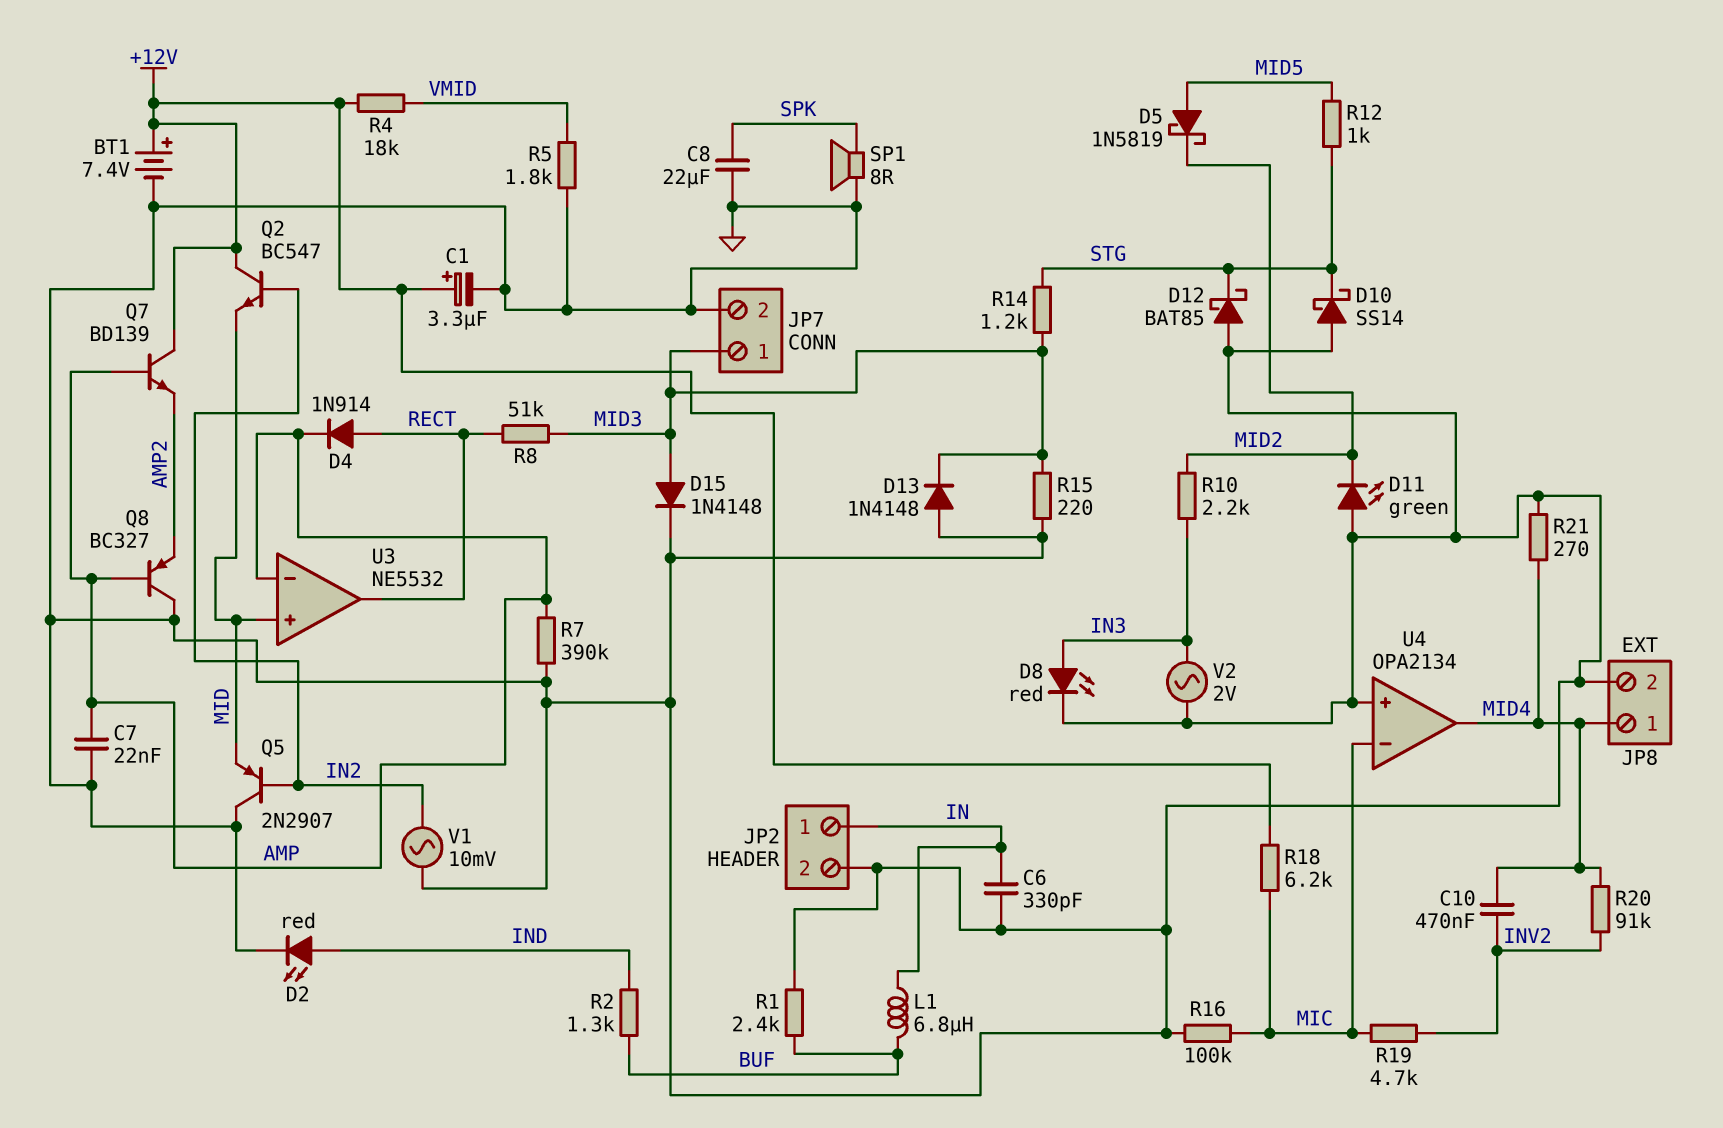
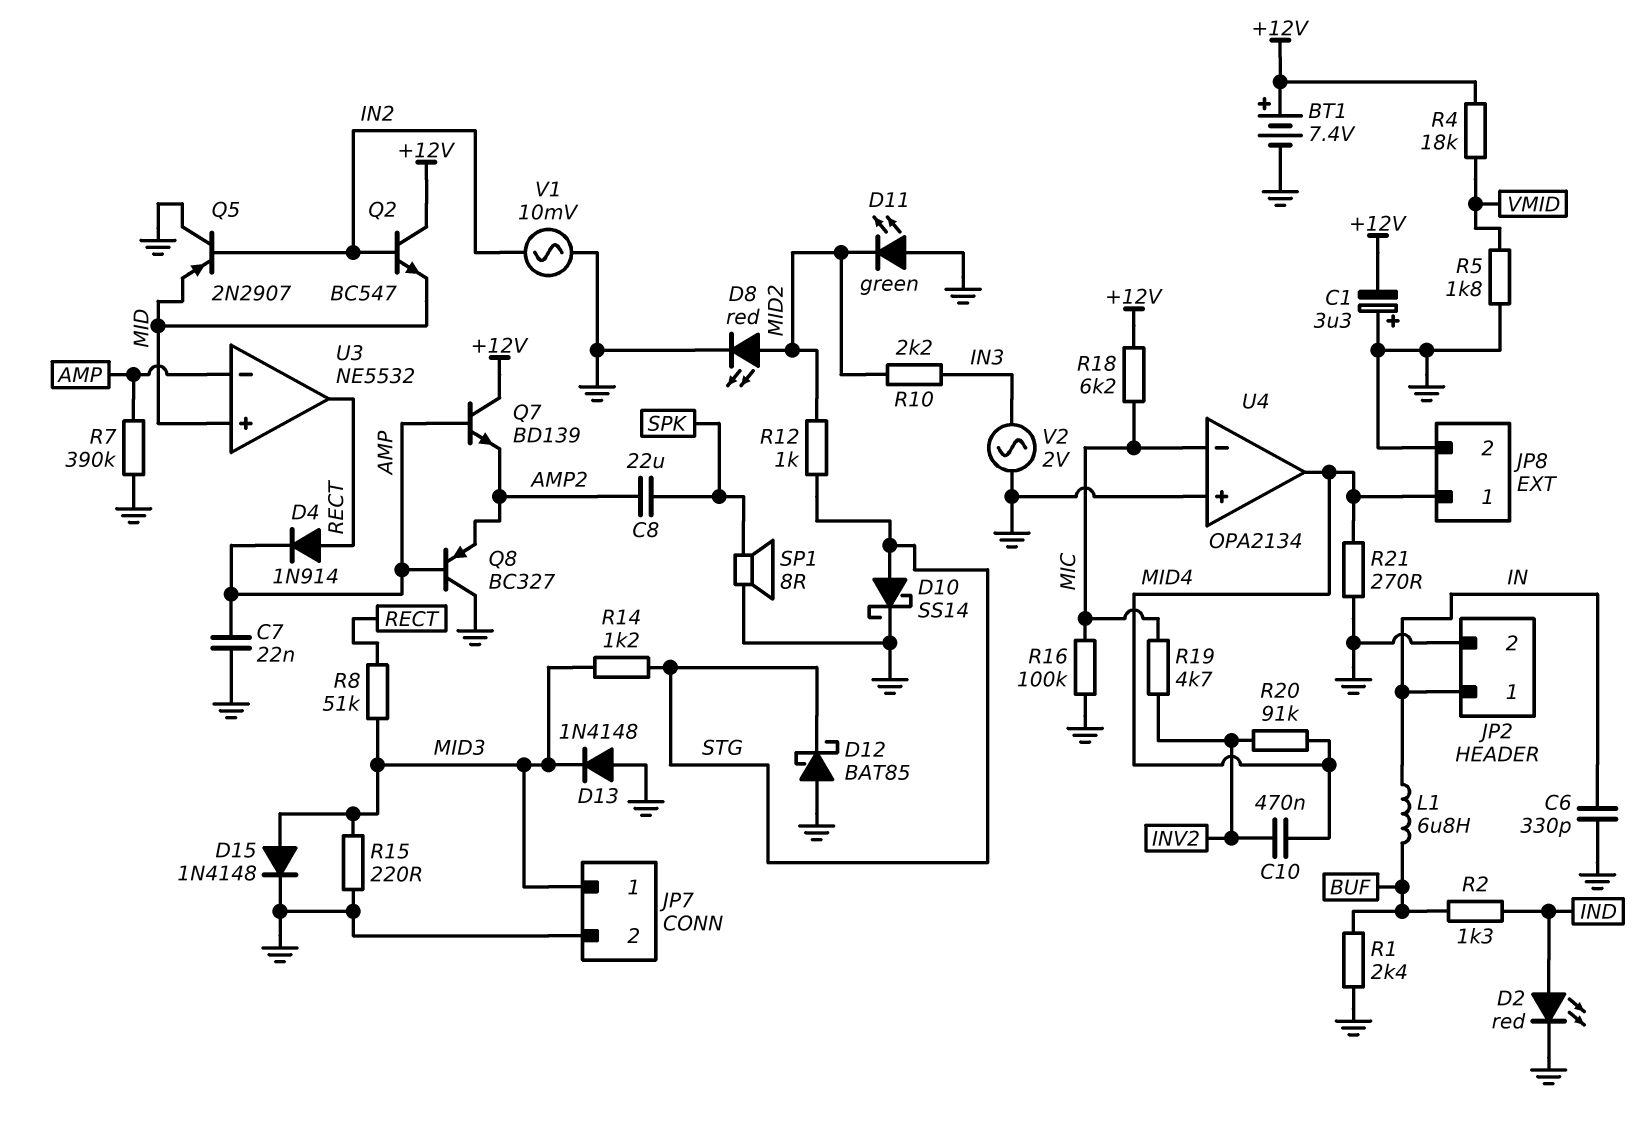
C1: 3.3uF (plus +12V, minus GND) -> 3.3uF (plus GND, minus +12V)
C8: 22uF (GND, SPK) -> 22uF (AMP2, SPK)
D5: schottky 1N5819 (A MID5, K MID2) -> none
D8: LED red (A IN3, K GND) -> LED red (A MID2, K GND)
D10: schottky SS14 (A GND, K STG) -> schottky SS14 (A STG, K GND)
R12: 1k (MID5, STG) -> 1k (MID2, STG)

